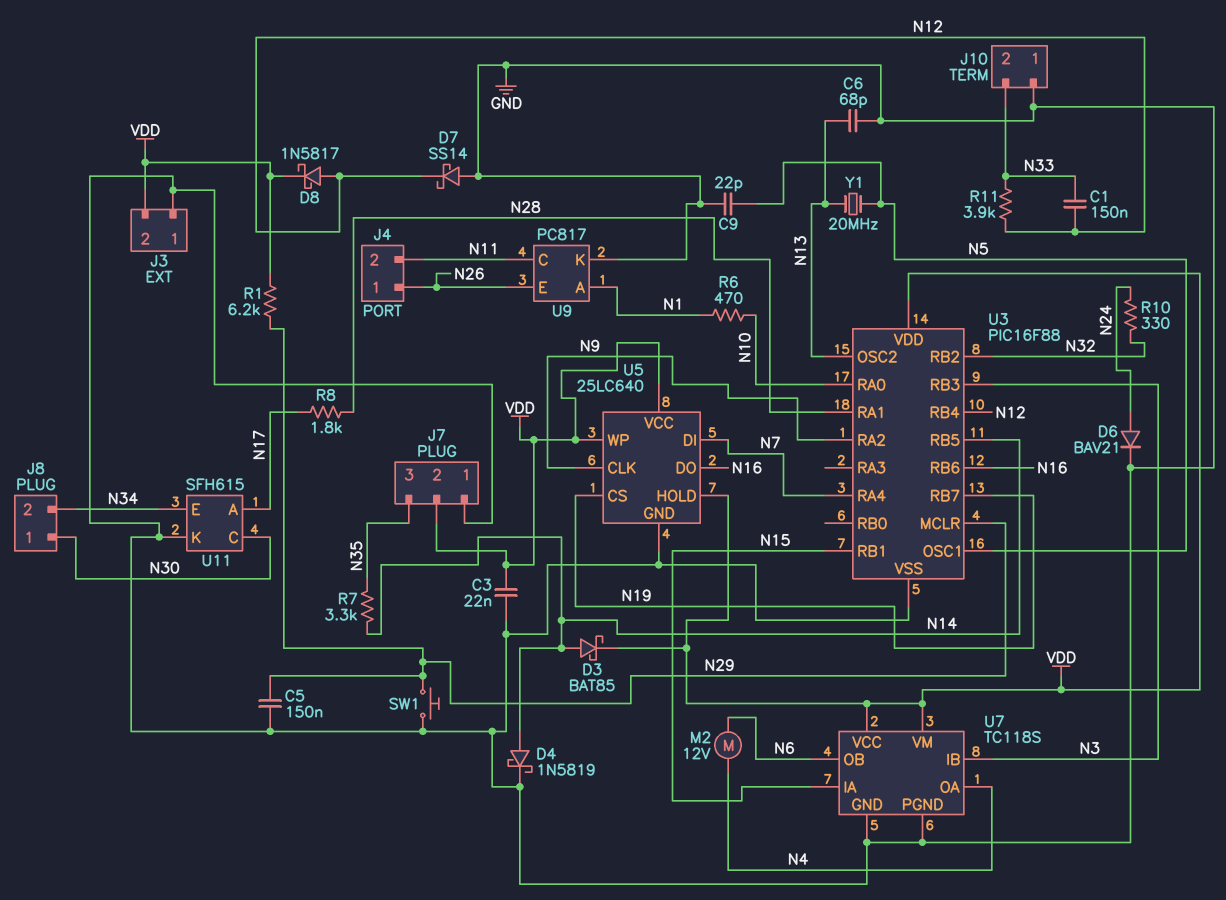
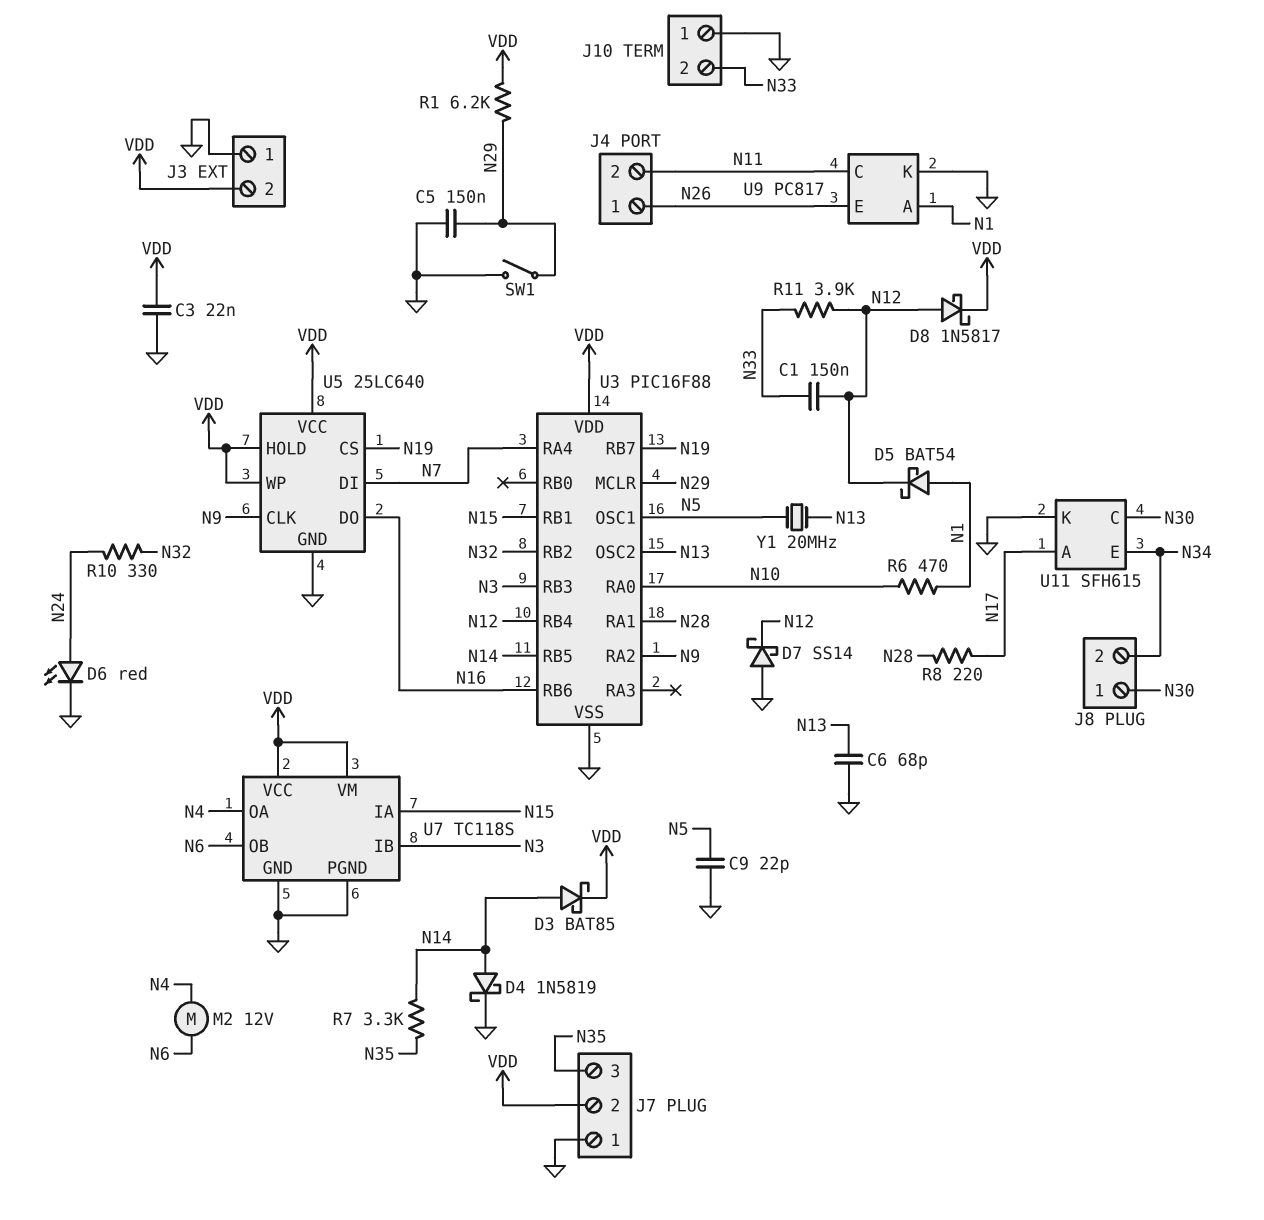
D5: none -> schottky BAT54 (A N1, K N12)
D6: diode BAV21 (A N24, K GND) -> LED red (A N24, K GND)
R8: 1.8k (N17, N28) -> 220 (N17, N28)
SW1: button (GND, N29) -> switch (GND, N29)

